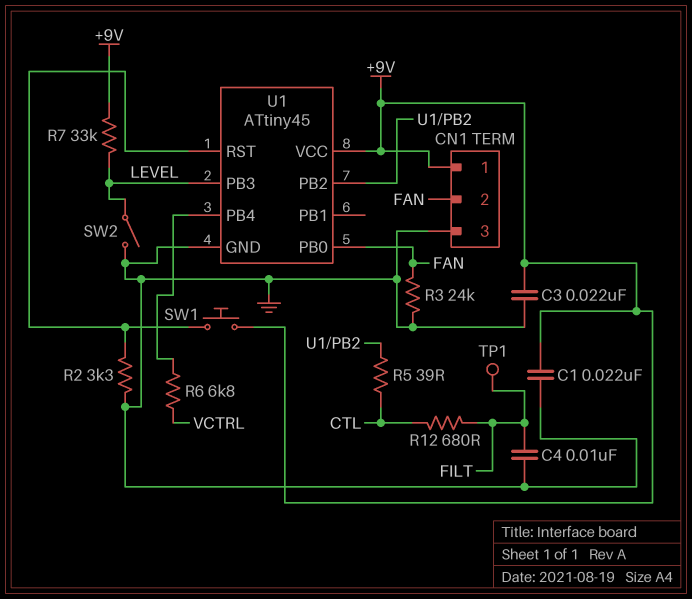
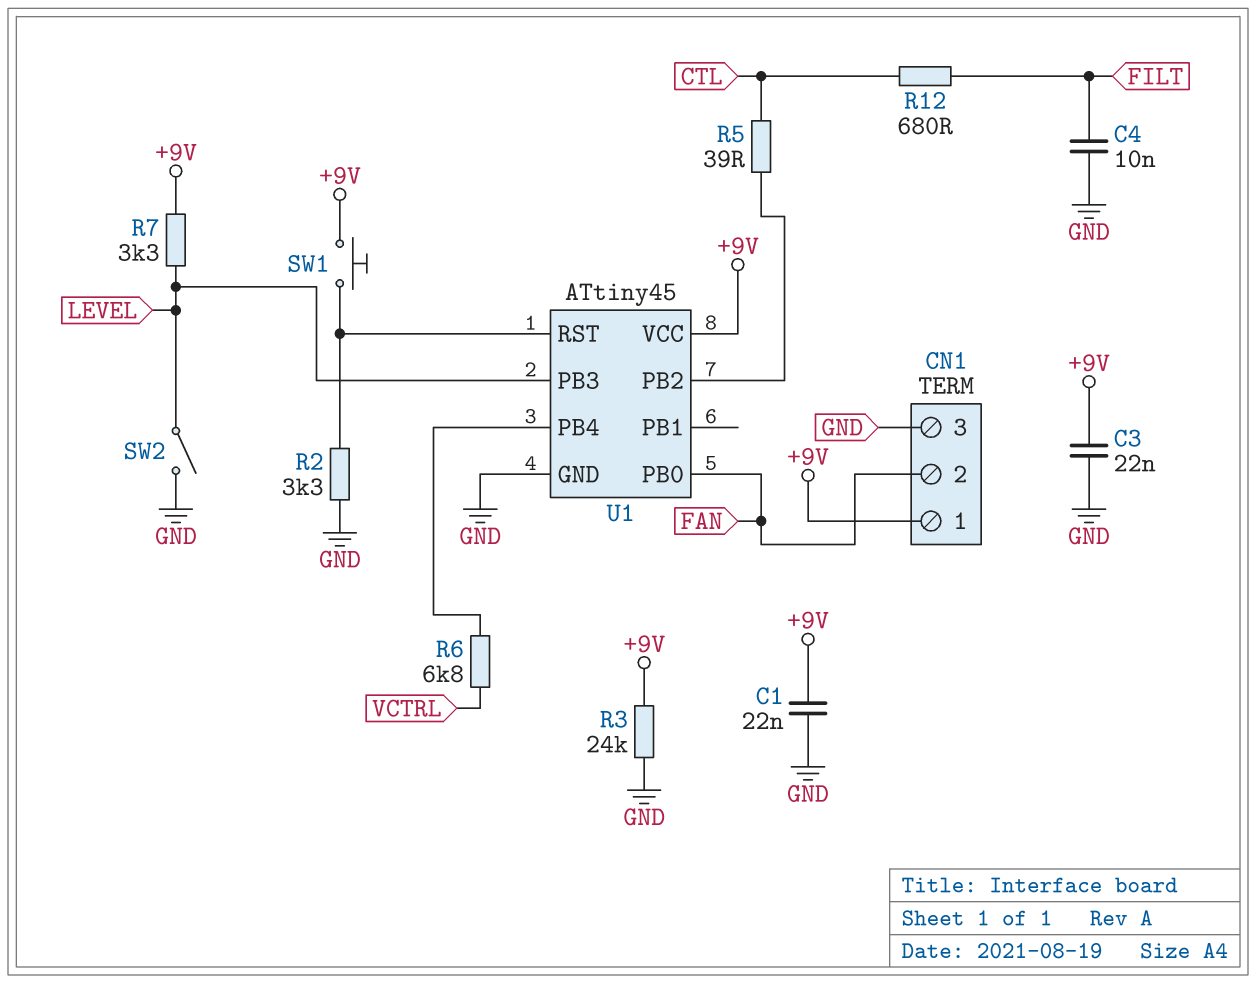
R3: 24k (FAN, GND) -> 24k (+9V, GND)
R7: 33k (+9V, LEVEL) -> 3.3k (+9V, LEVEL)
TP1: test point (FILT) -> none

